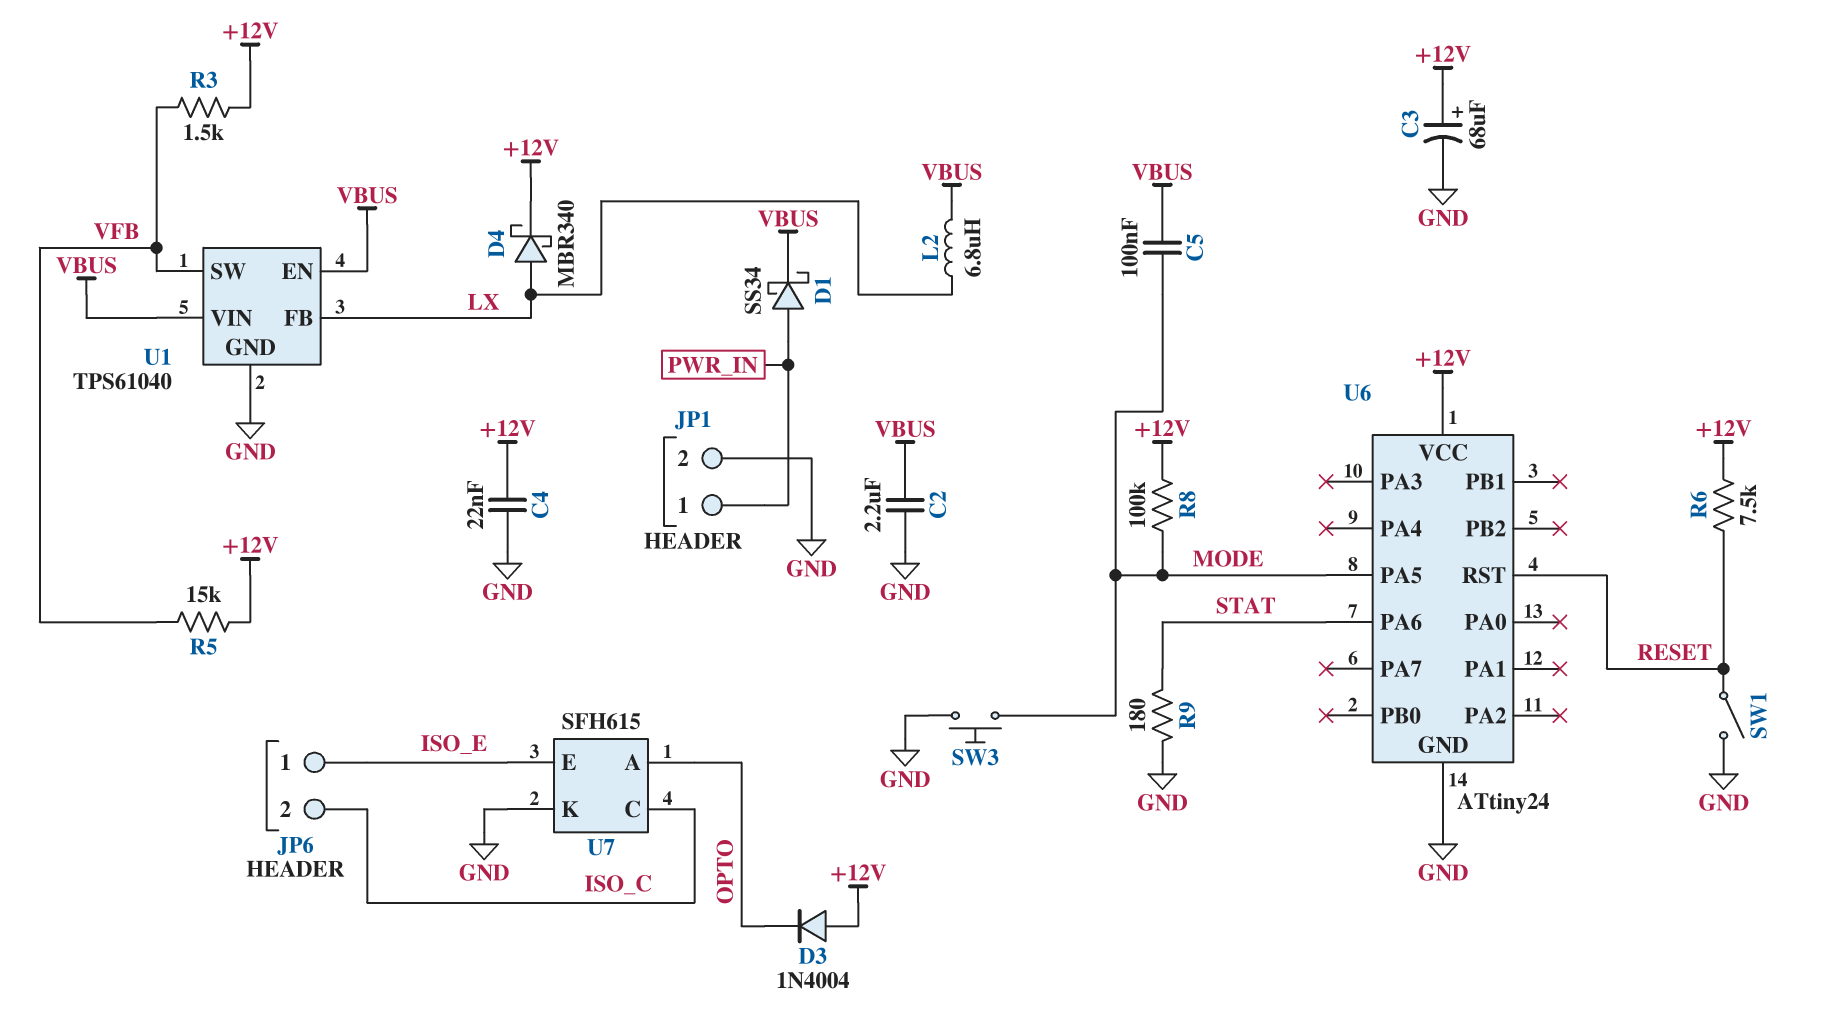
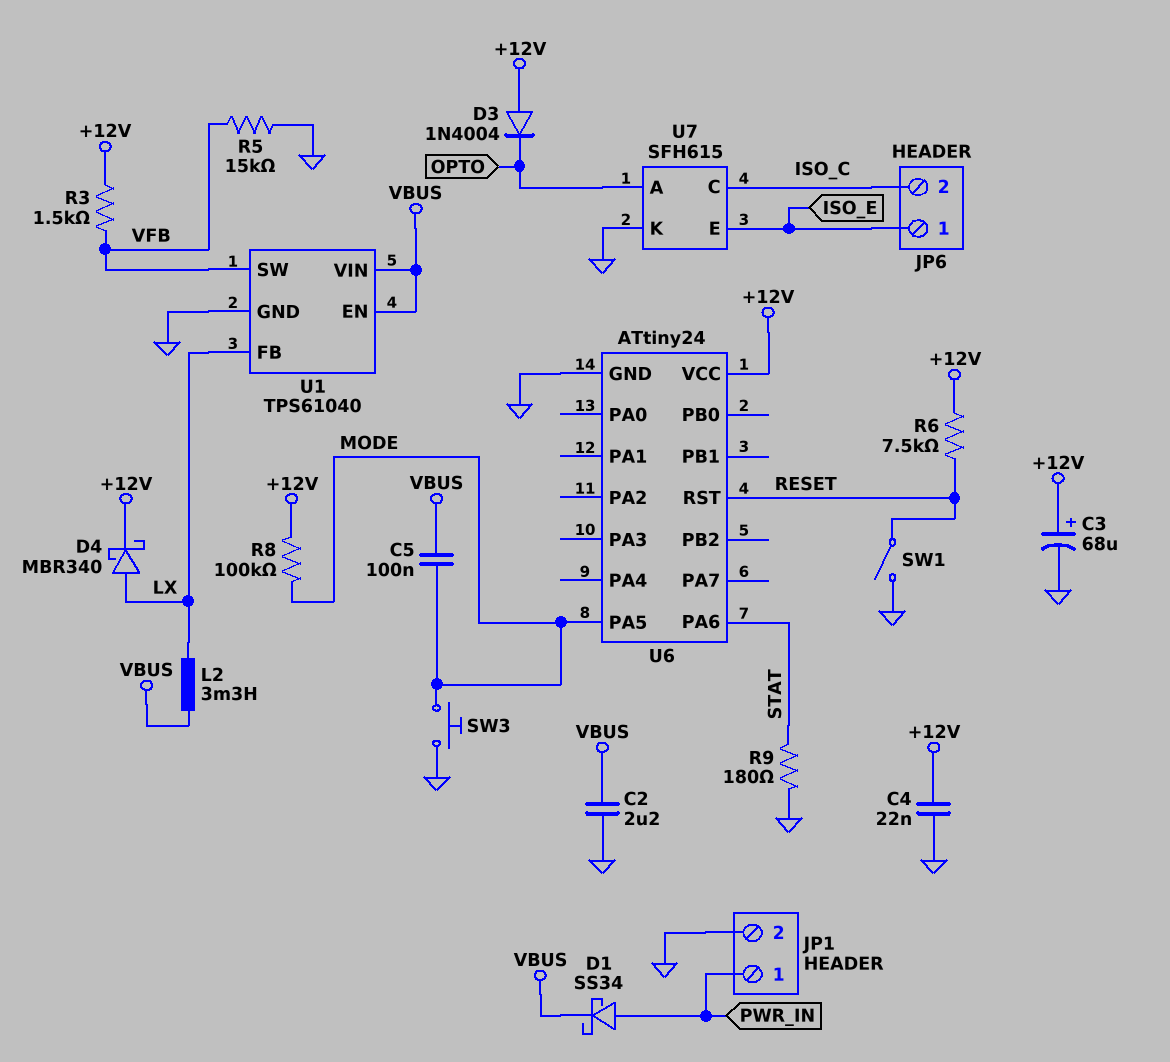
L2: 6.8uH (LX, VBUS) -> 3.3mH (LX, VBUS)
R5: 15k (+12V, VFB) -> 15k (GND, VFB)

